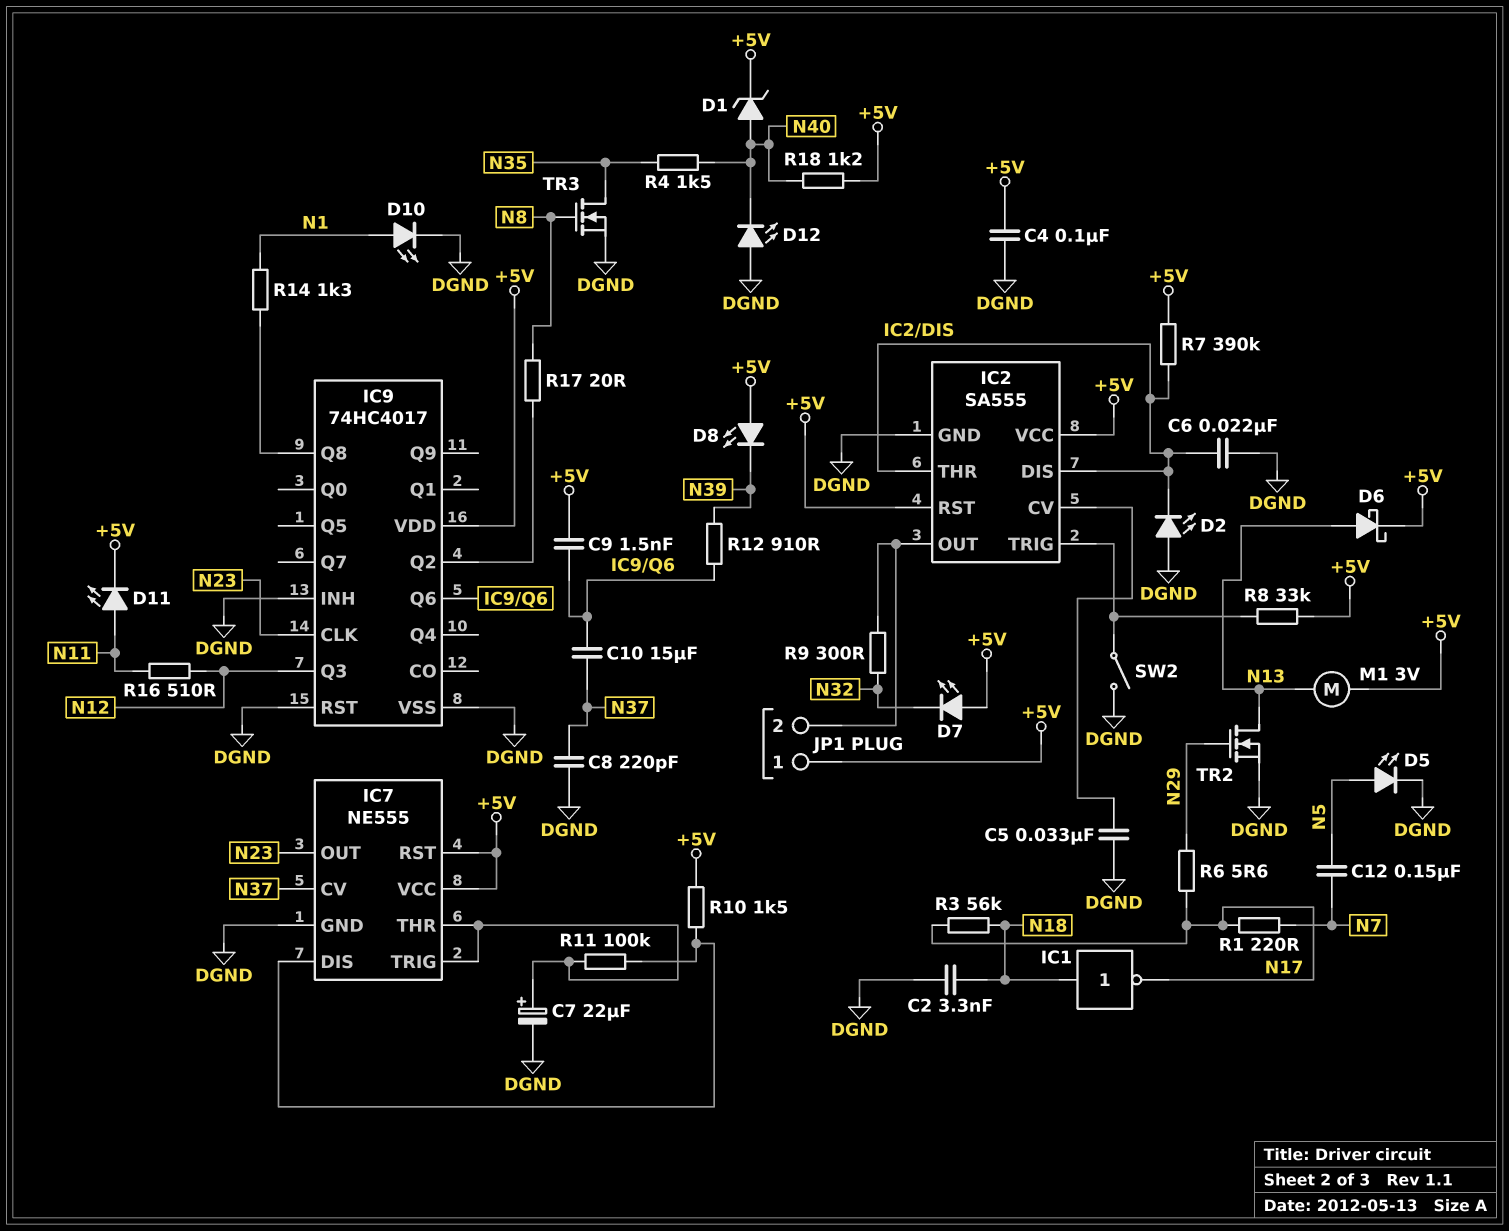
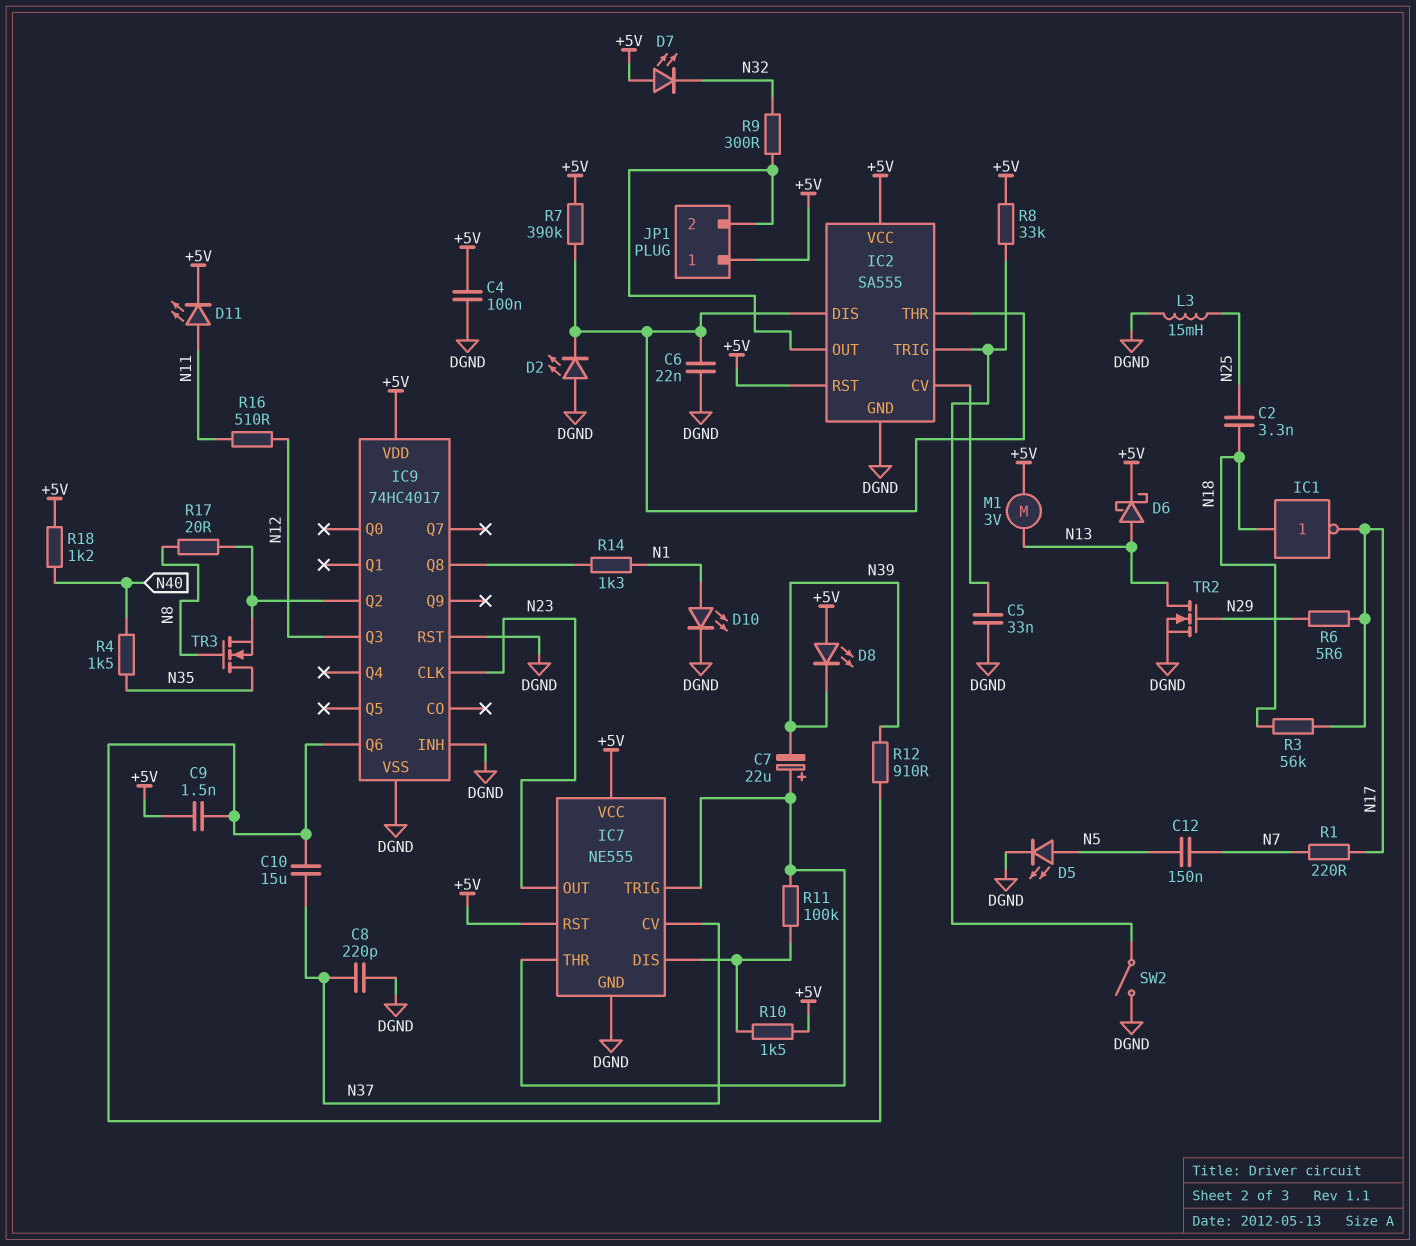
C2: 3.3nF (DGND, N18) -> 3.3nF (N18, N25)
C7: 22uF (plus IC7/THR, minus DGND) -> 22uF (plus IC7/THR, minus N39)
D1: zener (A N40, K +5V) -> none
D12: LED (A DGND, K N40) -> none
L3: none -> 15mH (DGND, N25)
TR3: NMOS (G N8, D N35, S DGND) -> NMOS (G N8, D N35, S IC9/Q2)

